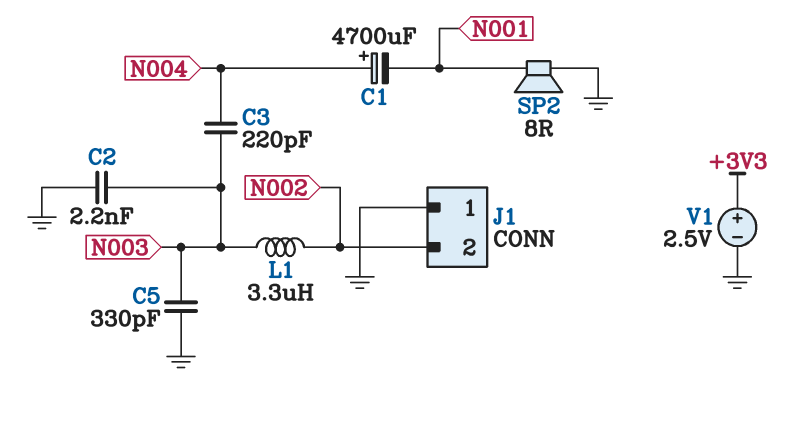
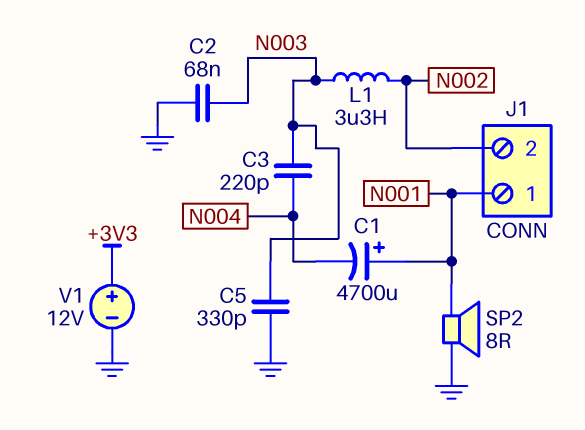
C1: 4700uF (plus N004, minus N001) -> 4700uF (plus N001, minus N004)
C2: 2.2nF (GND, N003) -> 68nF (GND, N003)
J1 pin 1: GND -> N001
V1: 2.5V (plus +3V3, minus GND) -> 12V (plus +3V3, minus GND)

